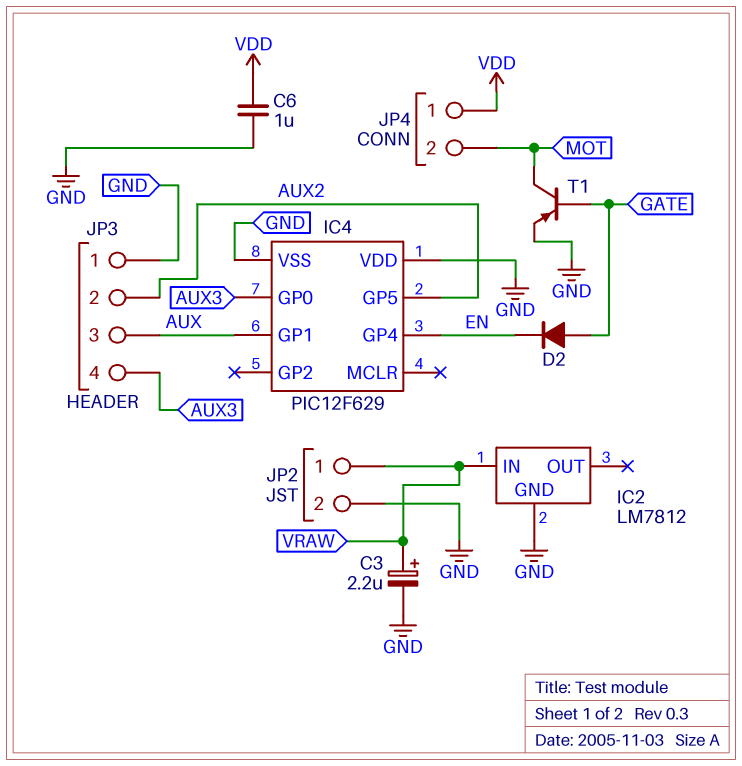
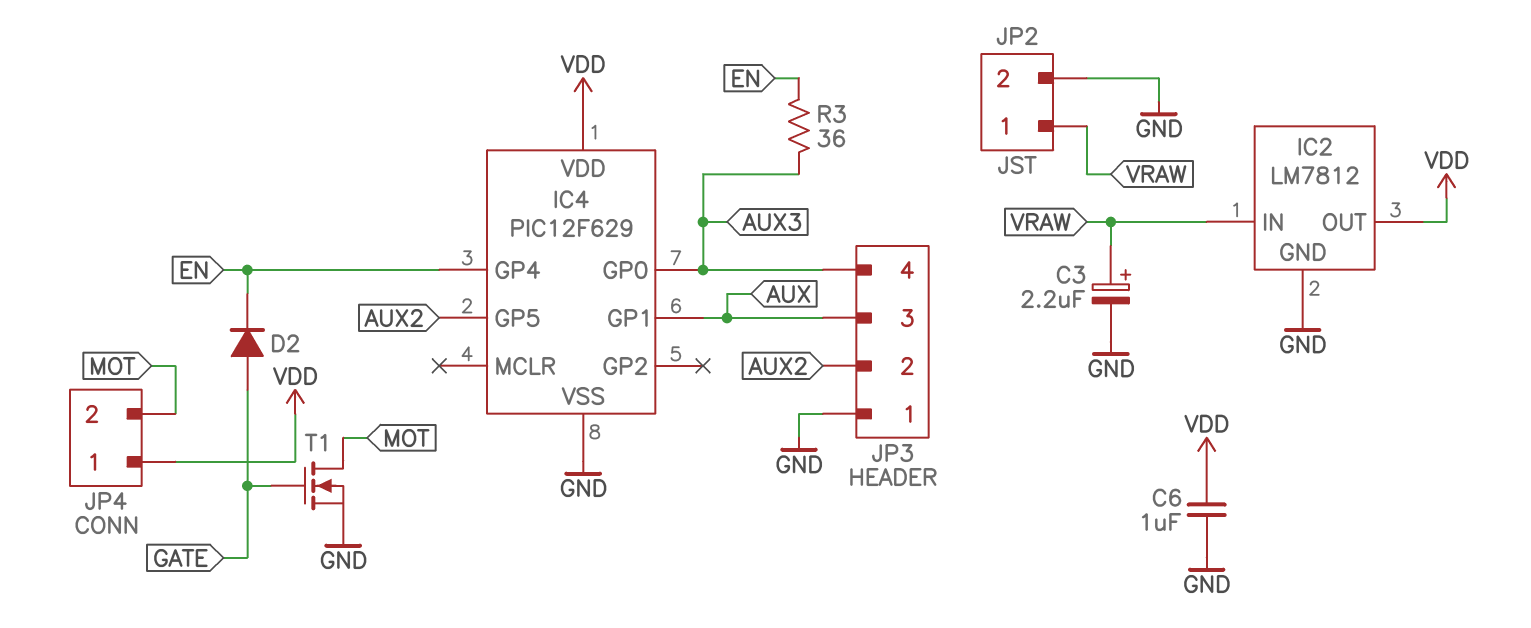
IC2 pin OUT: none -> VDD
IC4 pin VDD: GND -> VDD
R3: none -> 36 (AUX3, EN)
T1: PNP (B GATE, C MOT, E GND) -> NMOS (G GATE, D MOT, S GND)

